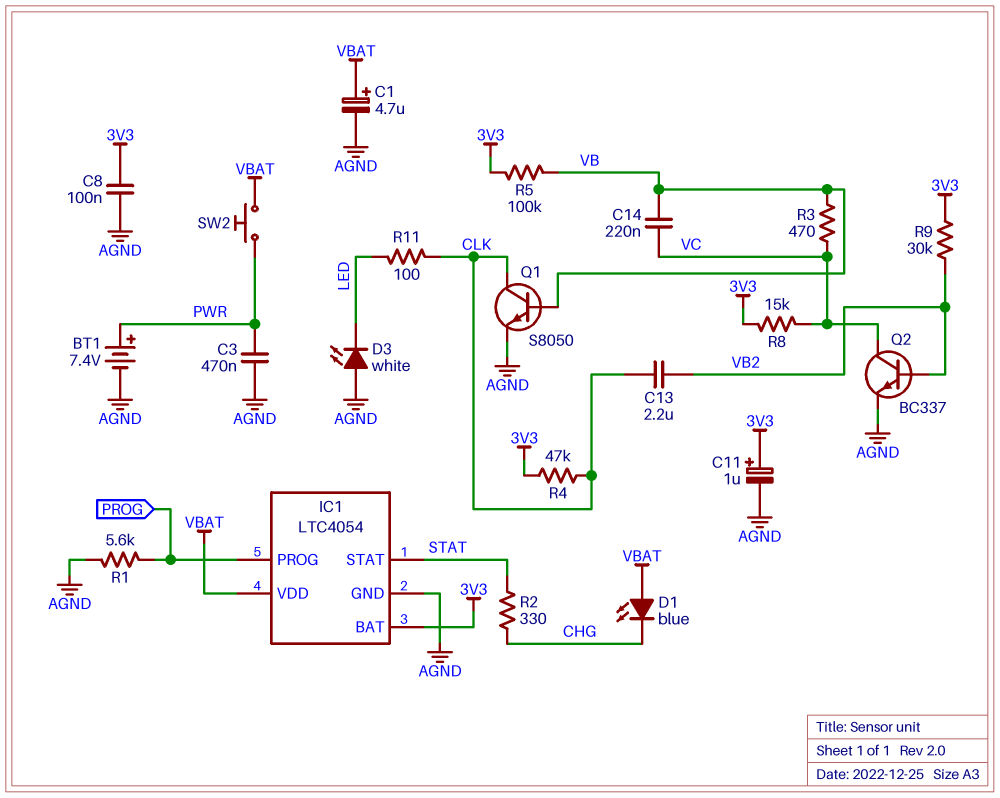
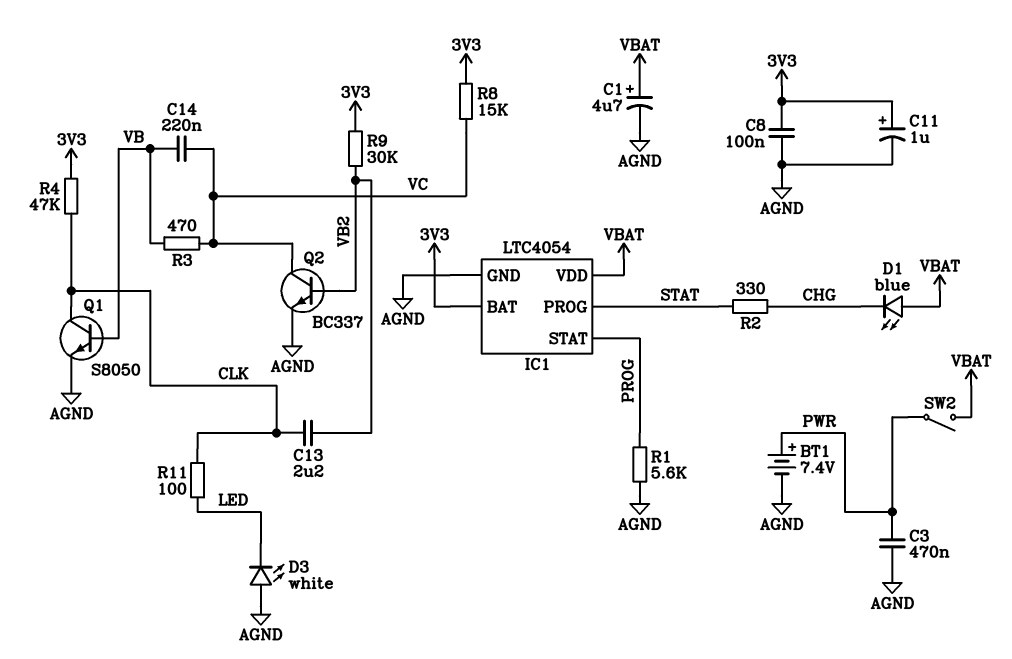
IC1 pin PROG: PROG -> STAT
IC1 pin STAT: STAT -> PROG
R5: 100k (3V3, VB) -> none
SW2: button (PWR, VBAT) -> switch (PWR, VBAT)

